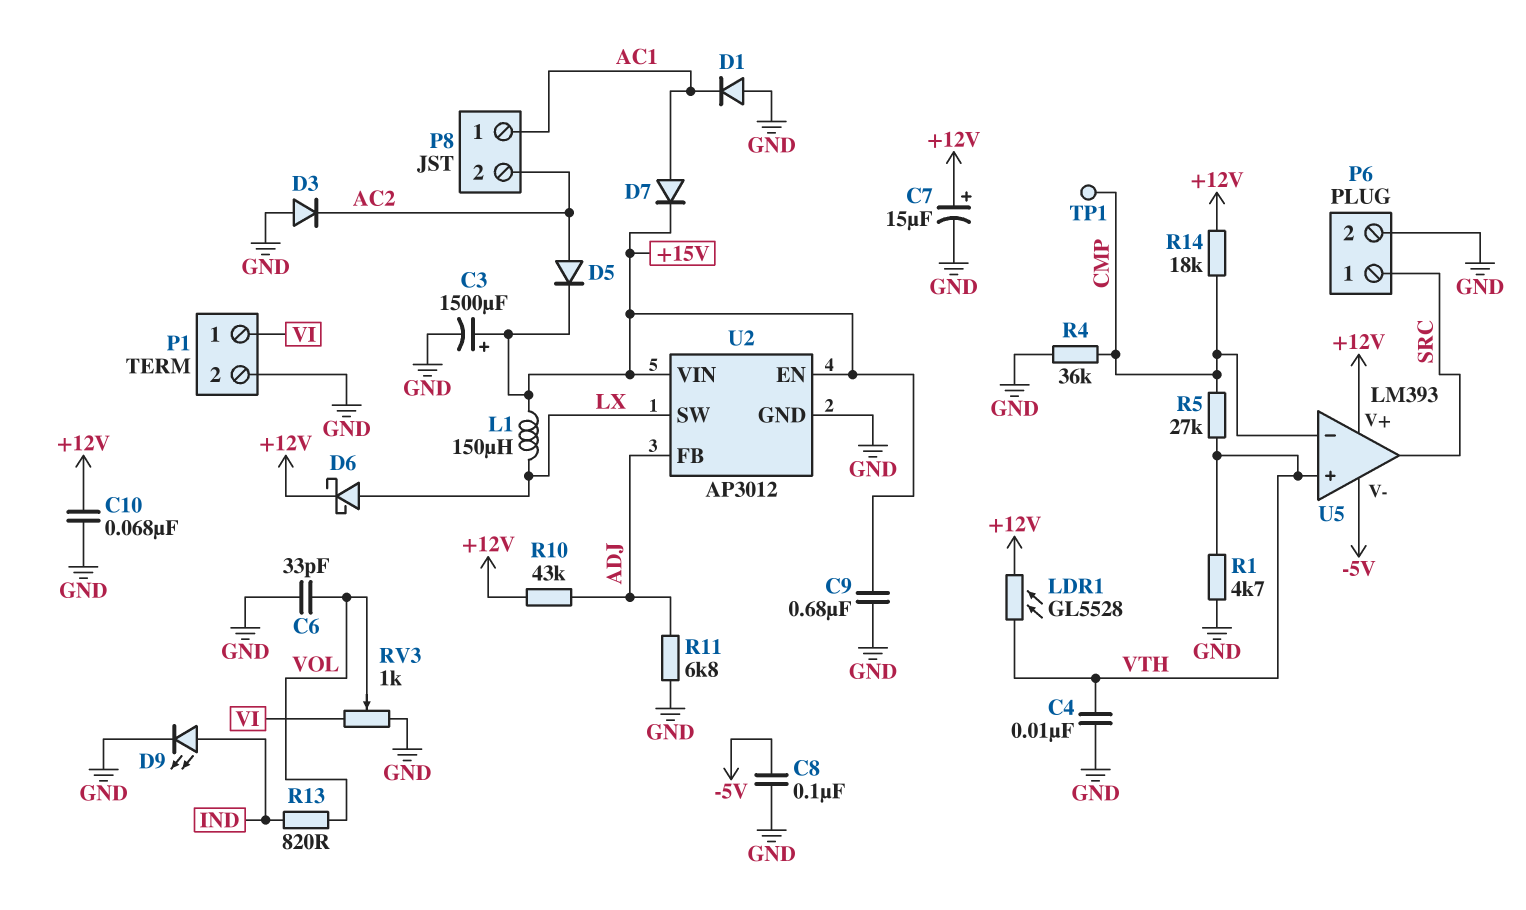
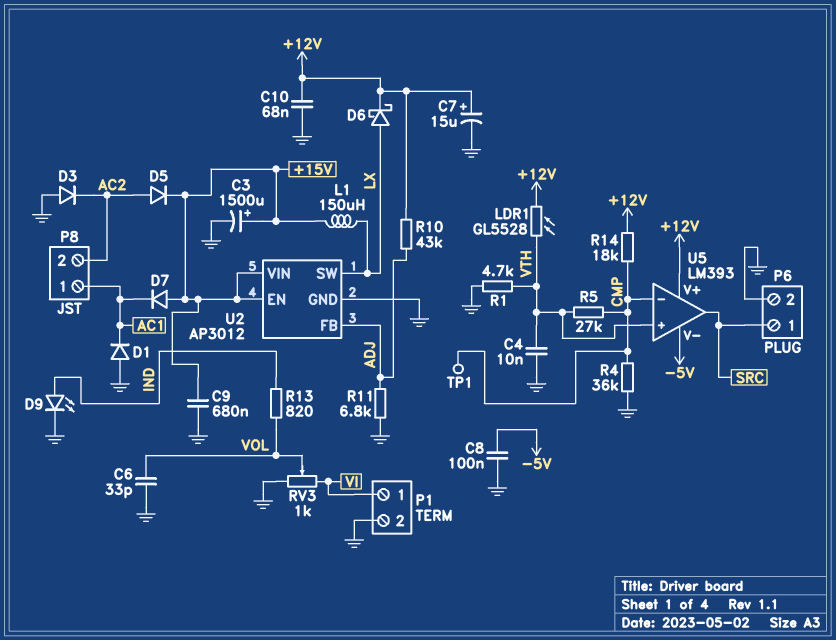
D7: diode (A AC1, K +15V) -> diode (A +15V, K AC1)

